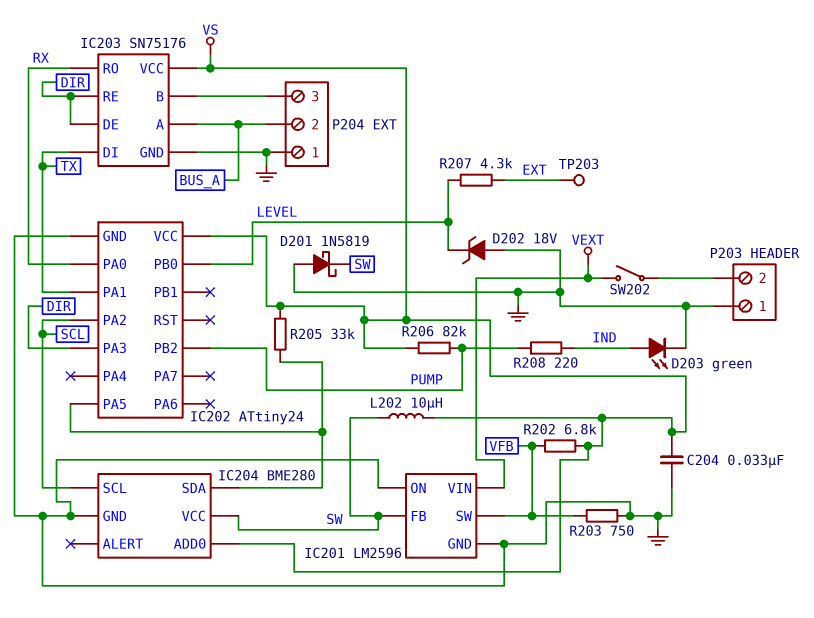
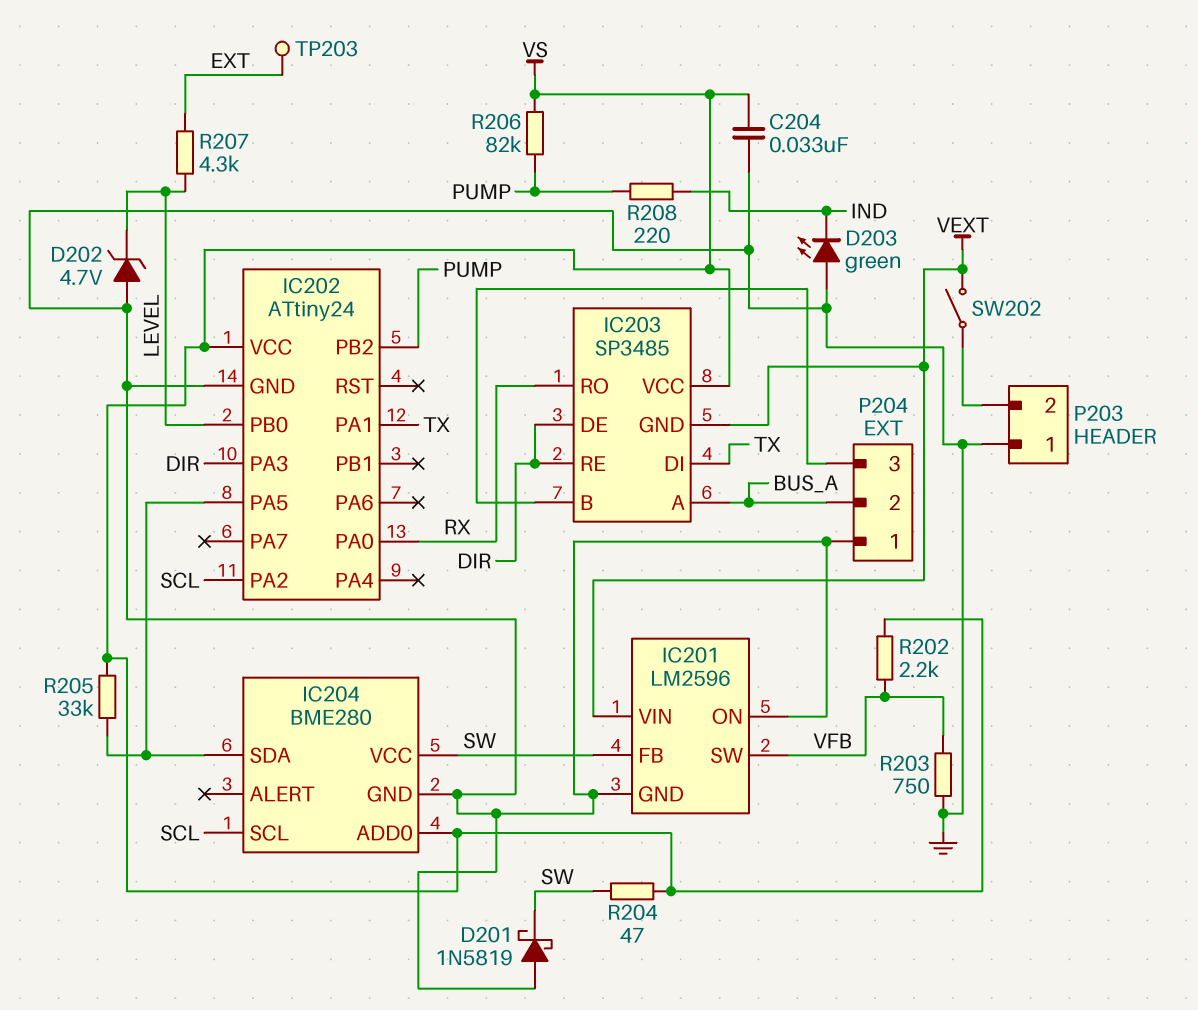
D202: zener 18V (A GND, K LEVEL) -> zener 4.7V (A GND, K LEVEL)
D203: LED green (A IND, K GND) -> LED green (A GND, K IND)
IC203: SN75176 -> SP3485
IC203 pin GND: GND -> VEXT
L202: 10uH (SW, VS) -> none
R202: 6.8k (VFB, VS) -> 2.2k (VFB, VS)
R204: none -> 47 (SW, VS)

